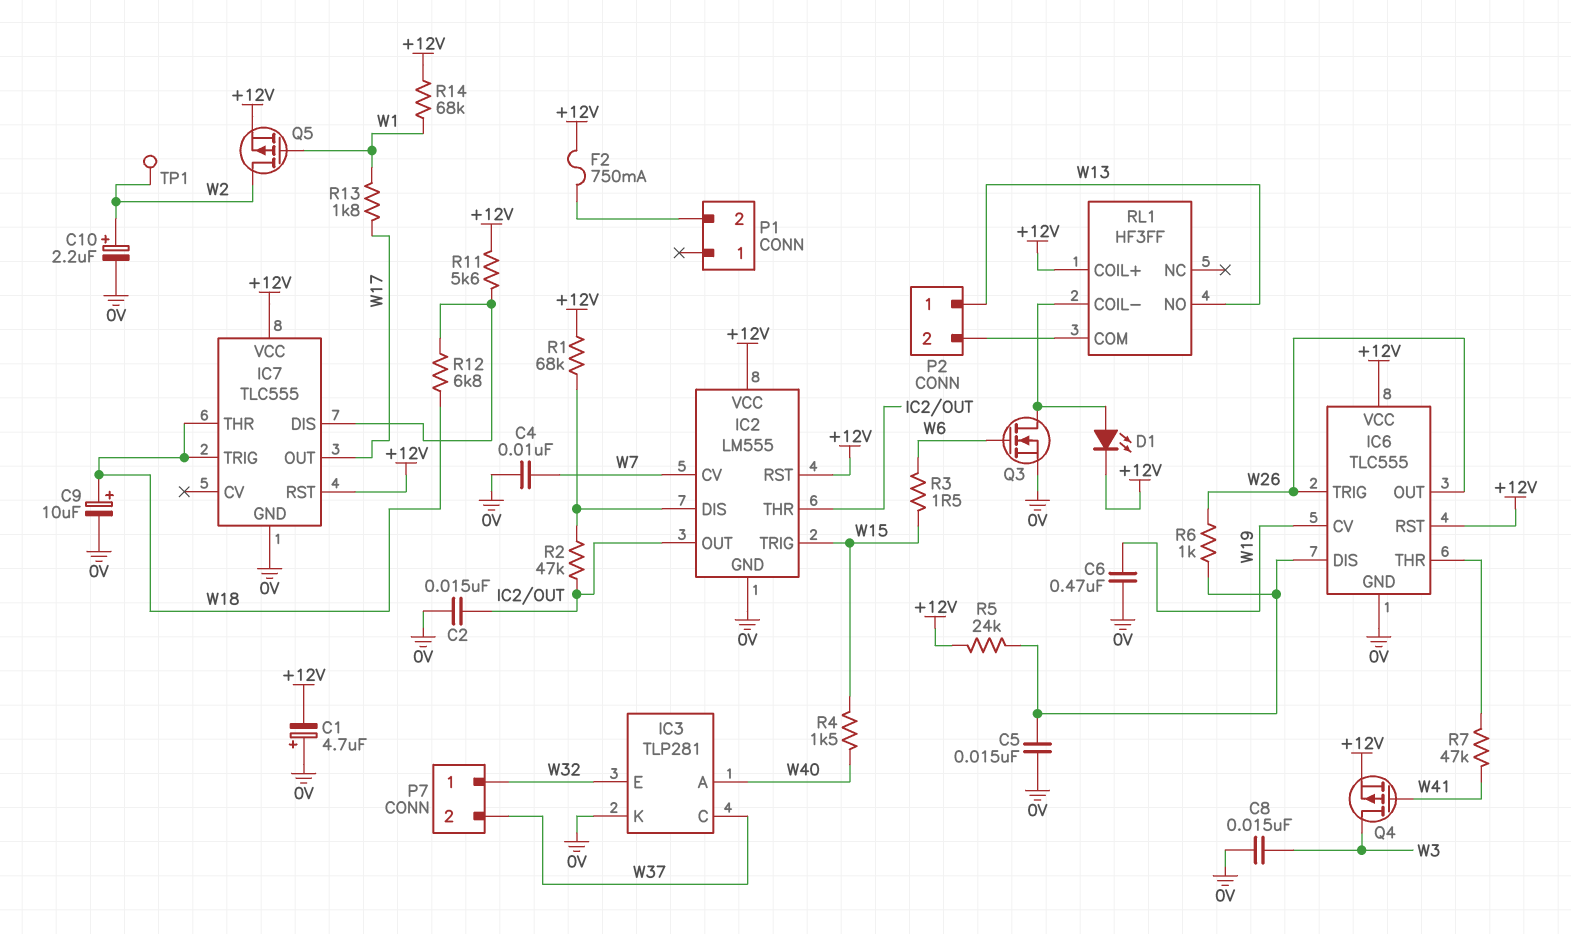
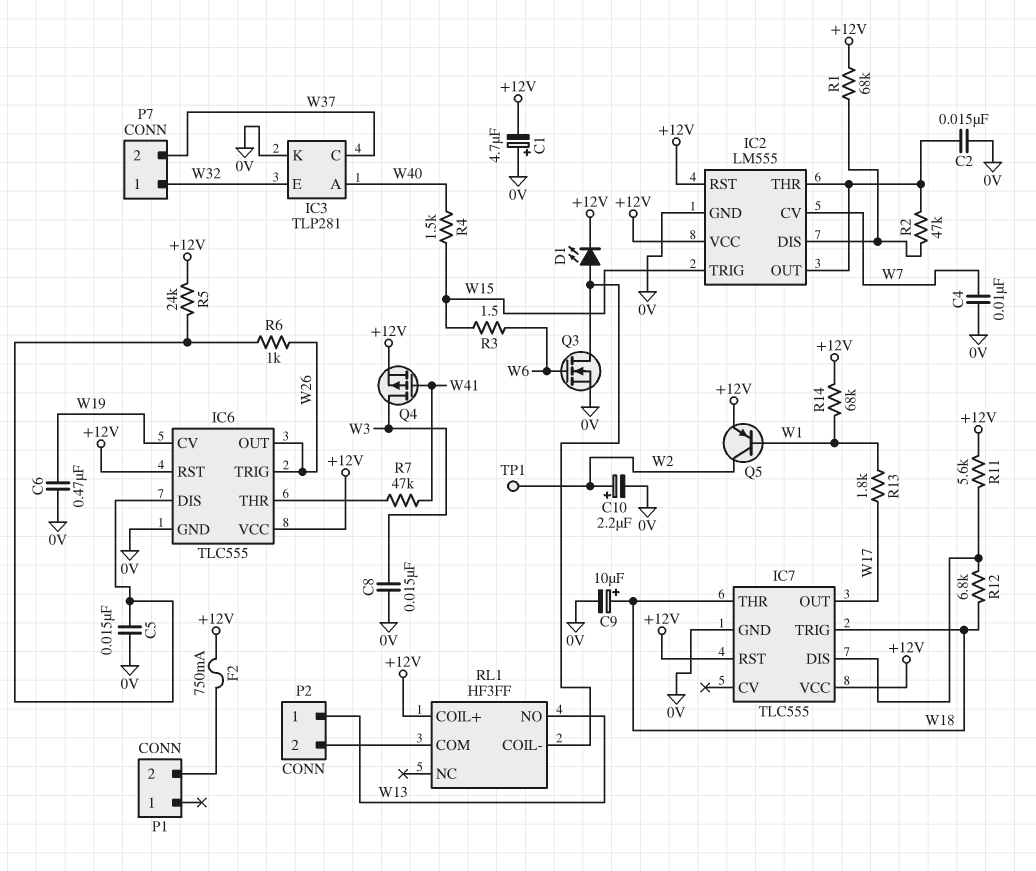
Q5: PMOS (G W1, D W2, S +12V) -> PNP (B W1, C W2, E +12V)

